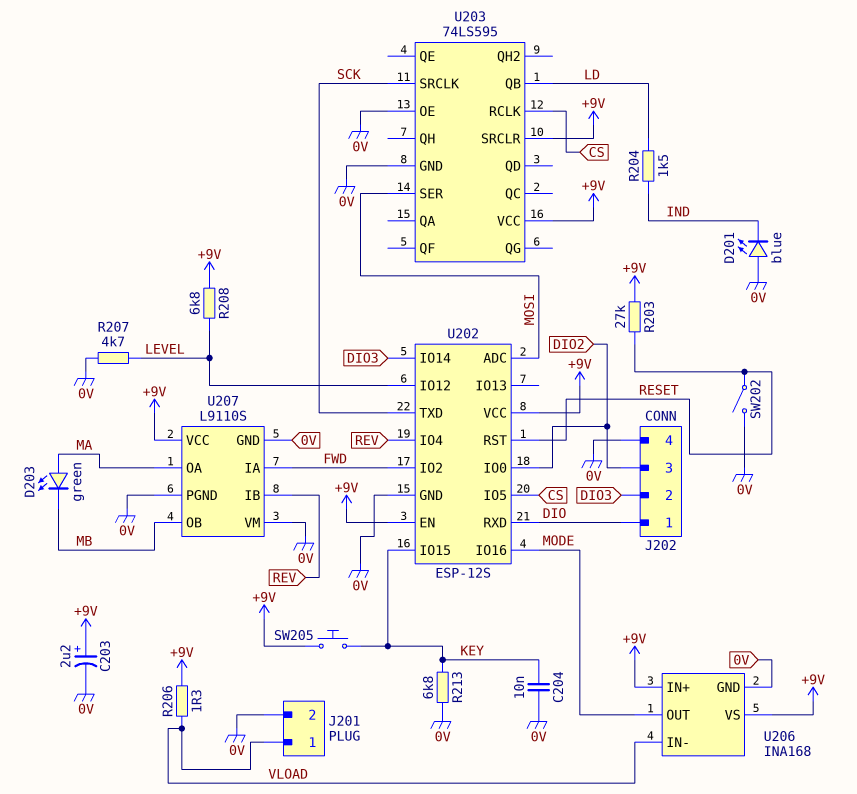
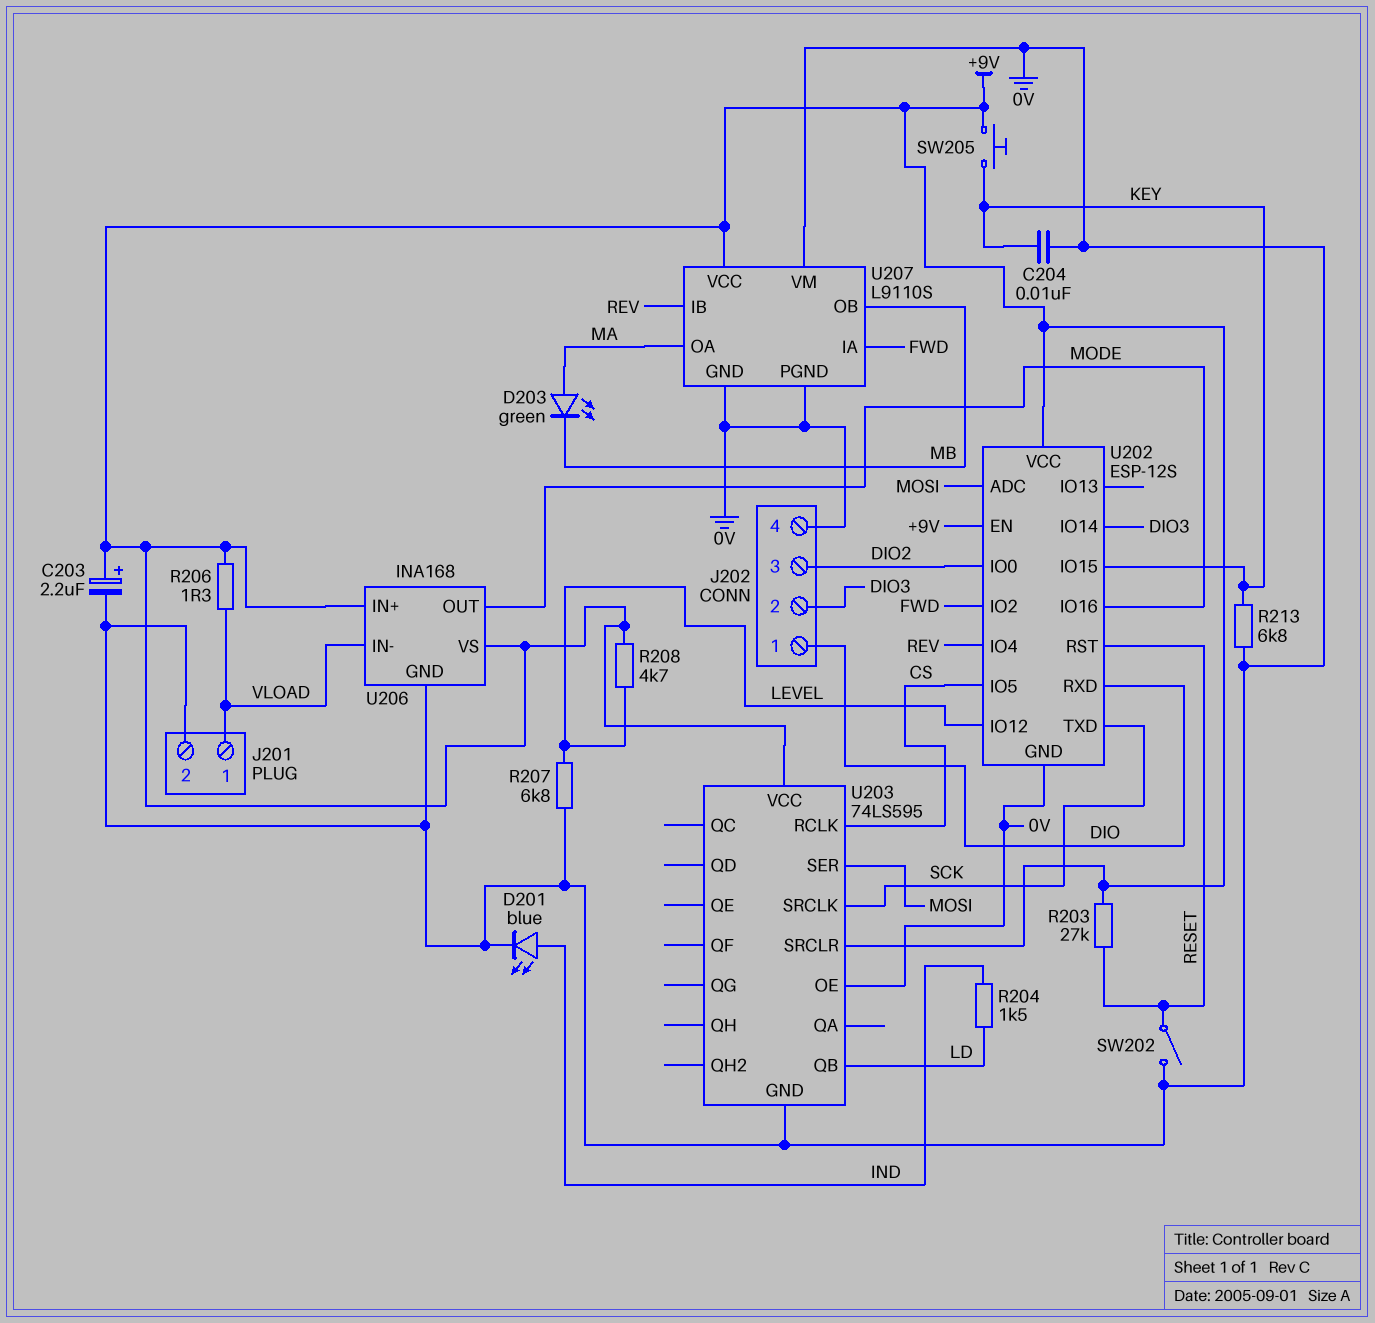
D201: LED blue (A 0V, K IND) -> LED blue (A IND, K 0V)
R207: 4.7k (0V, LEVEL) -> 6.8k (0V, LEVEL)
R208: 6.8k (+9V, LEVEL) -> 4.7k (+9V, LEVEL)

